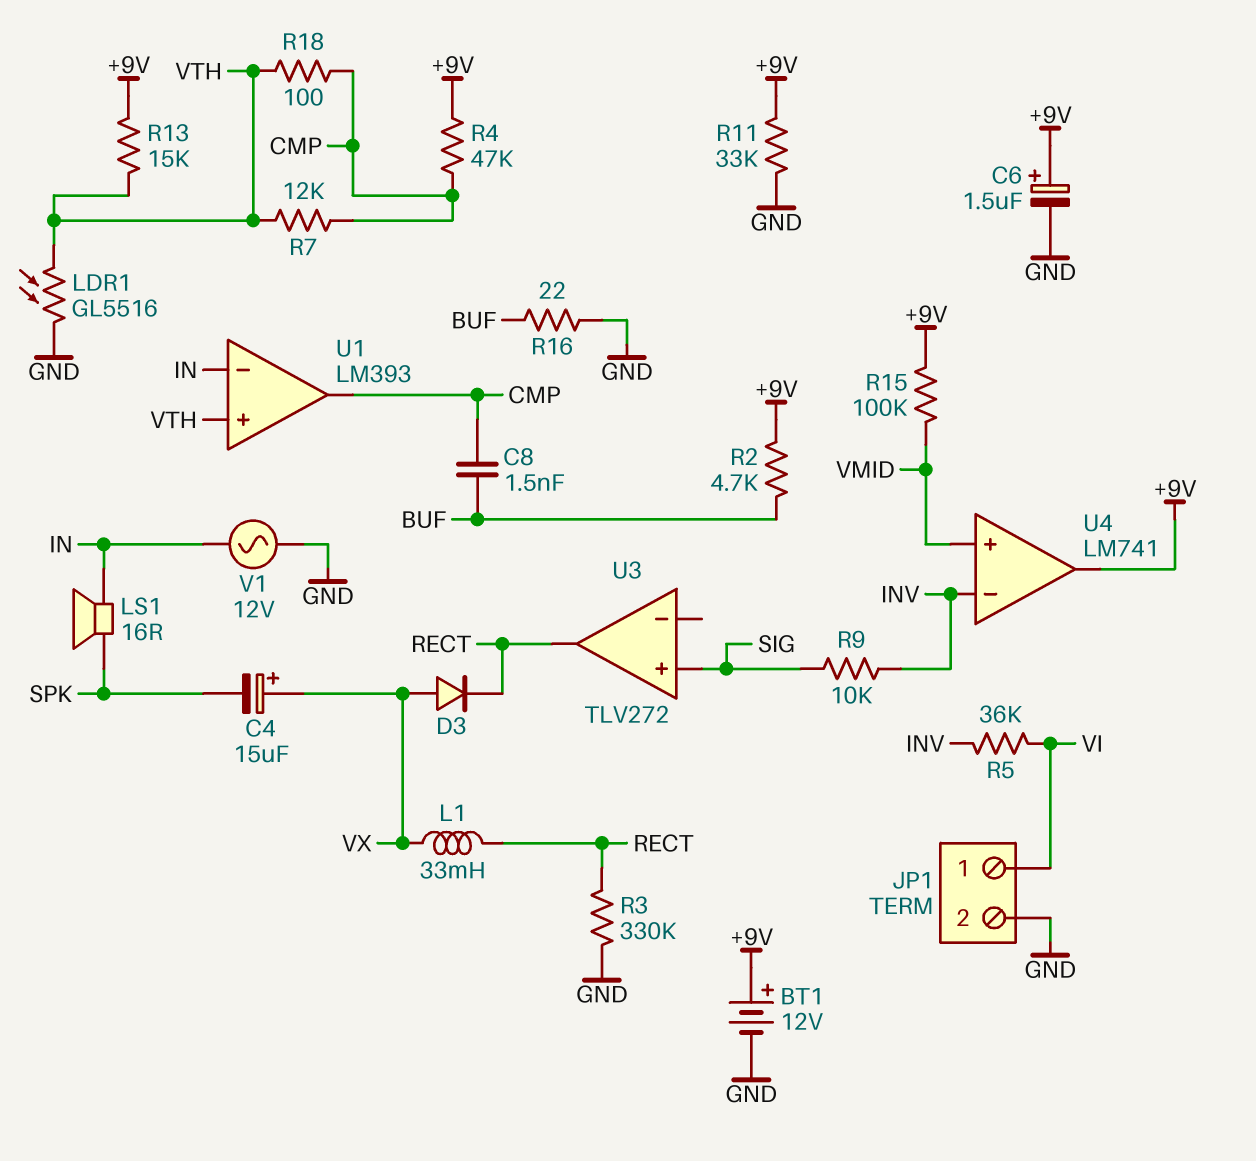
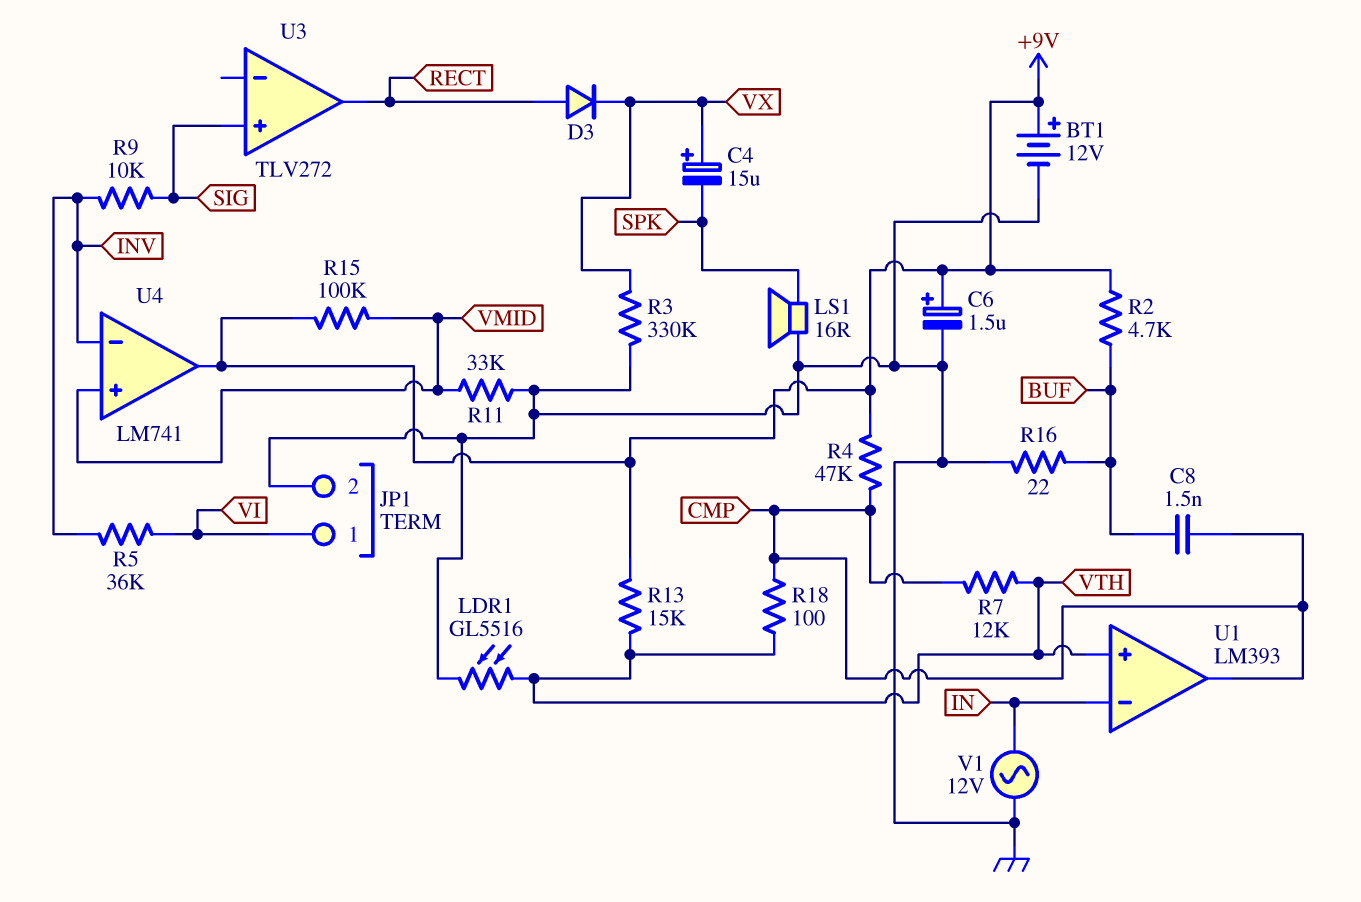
D3: diode (A VX, K RECT) -> diode (A RECT, K VX)
L1: 33mH (RECT, VX) -> none
LS1: speaker 16R (IN, SPK) -> speaker 16R (GND, SPK)
R3: 330k (GND, RECT) -> 330k (GND, VX)
R11: 33k (+9V, GND) -> 33k (GND, VMID)

